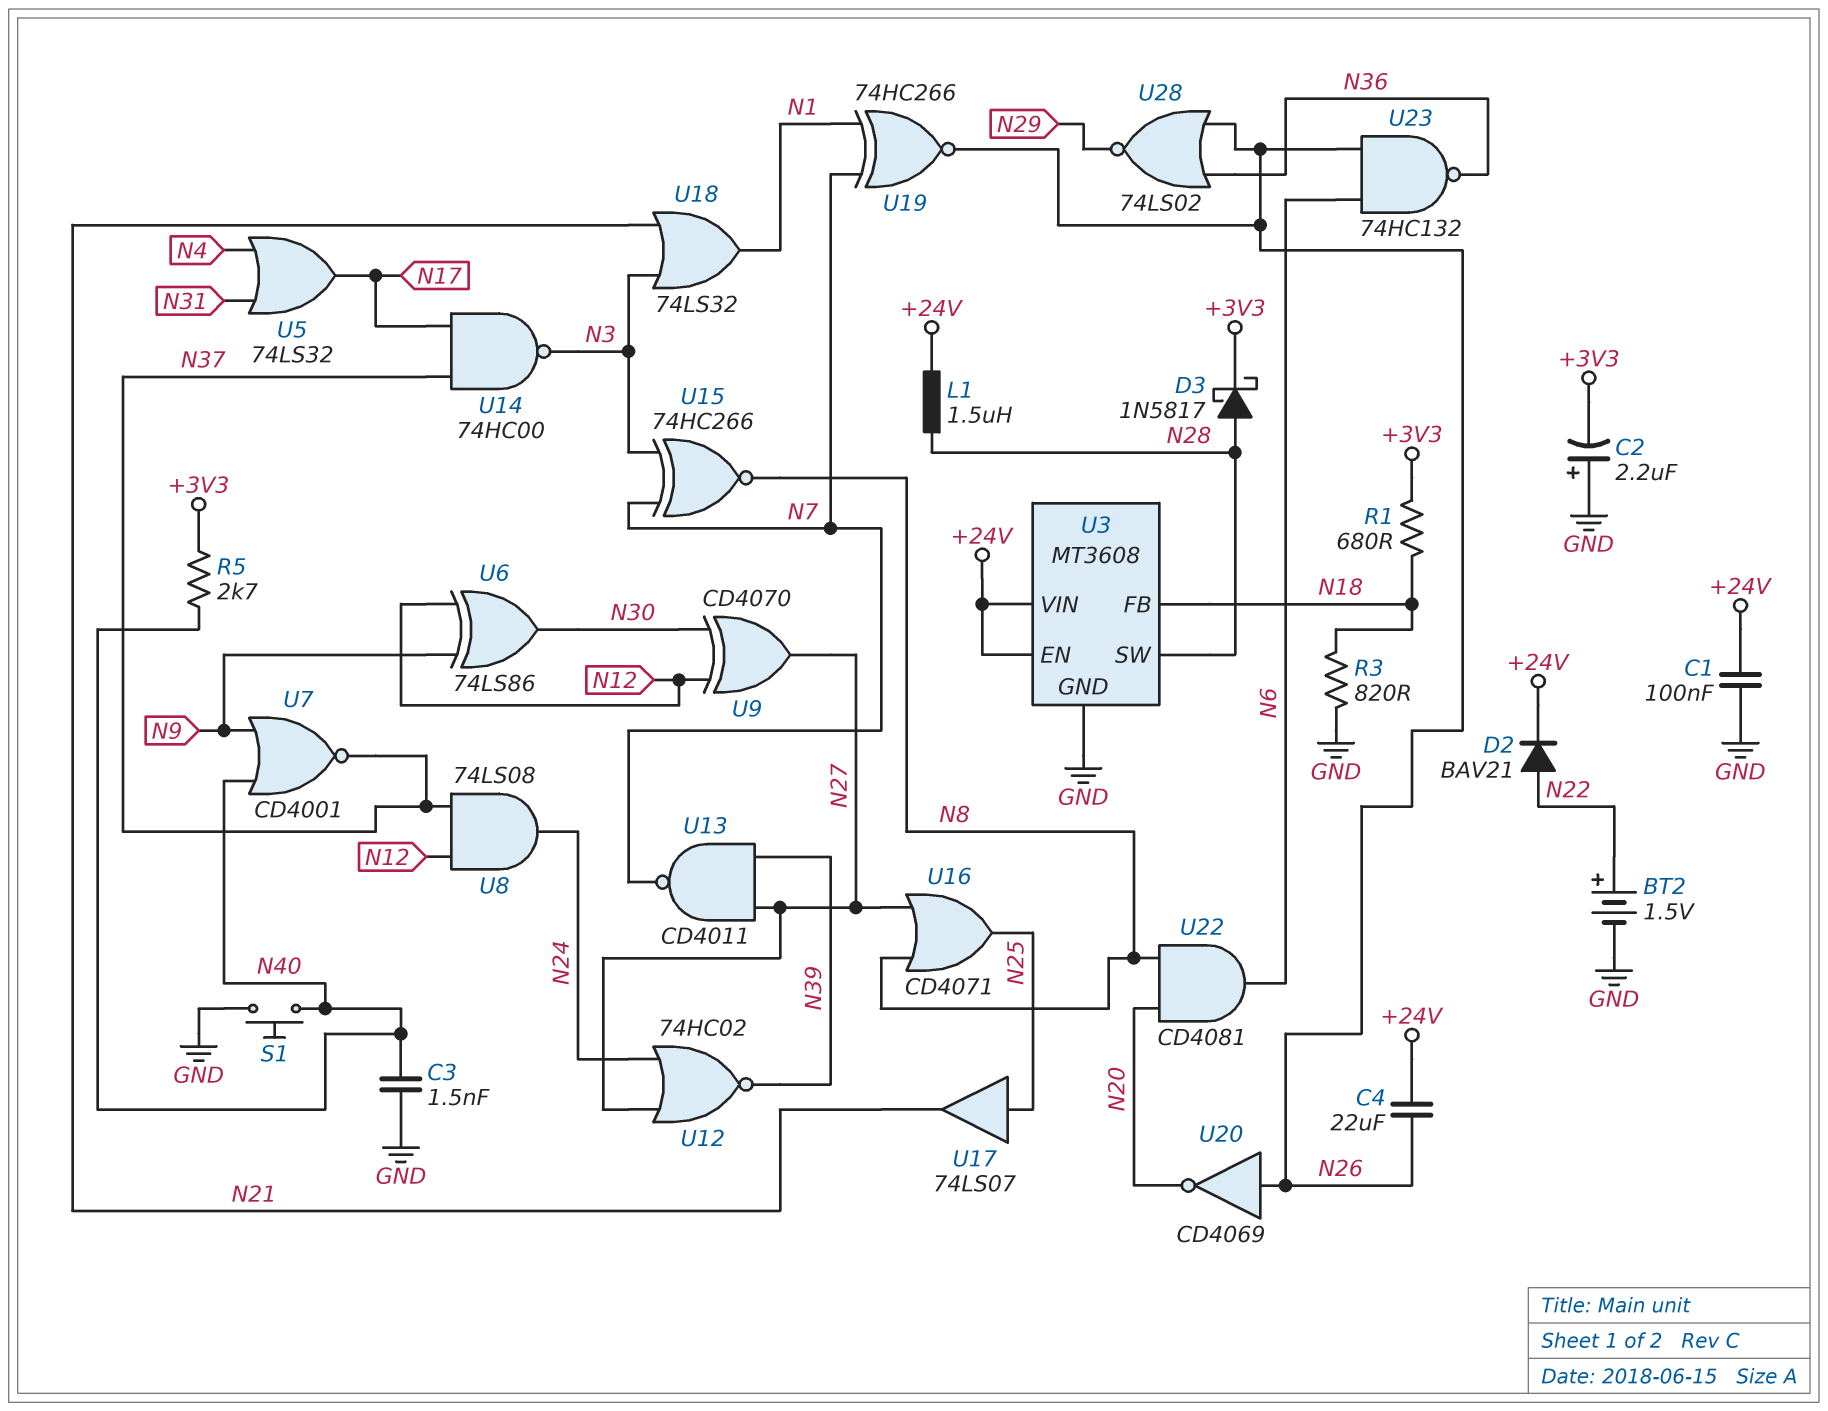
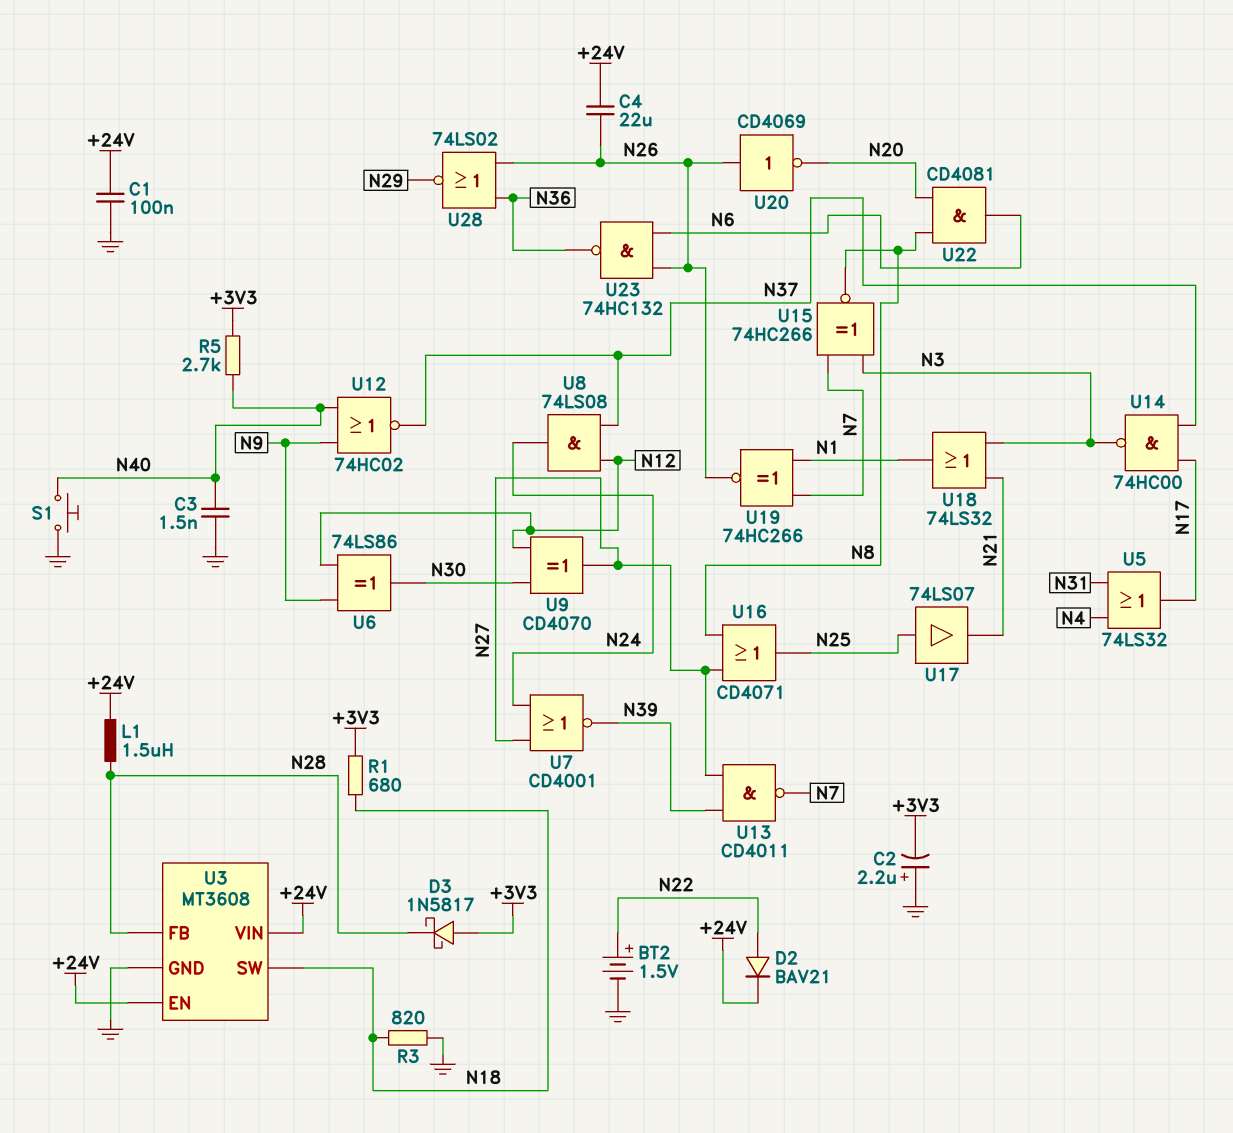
D3: schottky 1N5817 (A N28, K +3V3) -> schottky 1N5817 (A +3V3, K N28)
U3 pin FB: N18 -> N28
U3 pin SW: N28 -> N18
U7: NOR CD4001 (in N9, in N40, out N37) -> NOR CD4001 (in N24, in N27, out N39)
U12: NOR 74HC02 (in N24, in N27, out N39) -> NOR 74HC02 (in N9, in N40, out N37)

